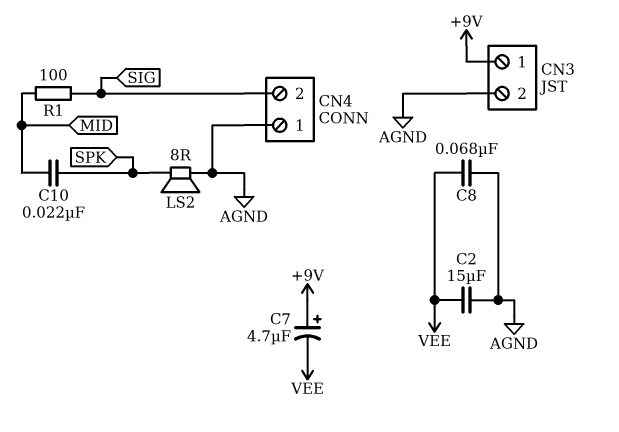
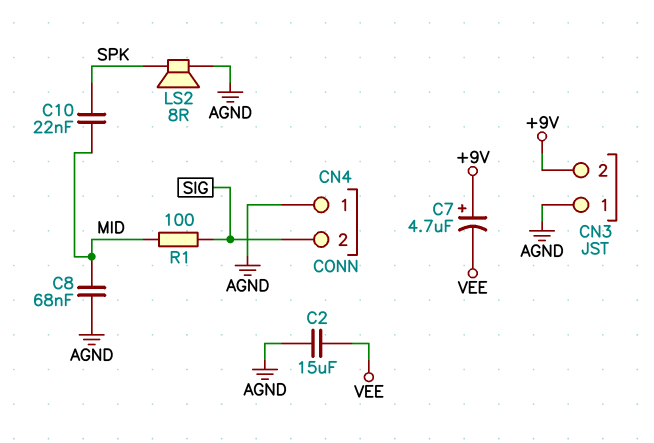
C8: 68nF (AGND, VEE) -> 68nF (AGND, MID)
CN3 pin 1: +9V -> AGND
CN3 pin 2: AGND -> +9V

